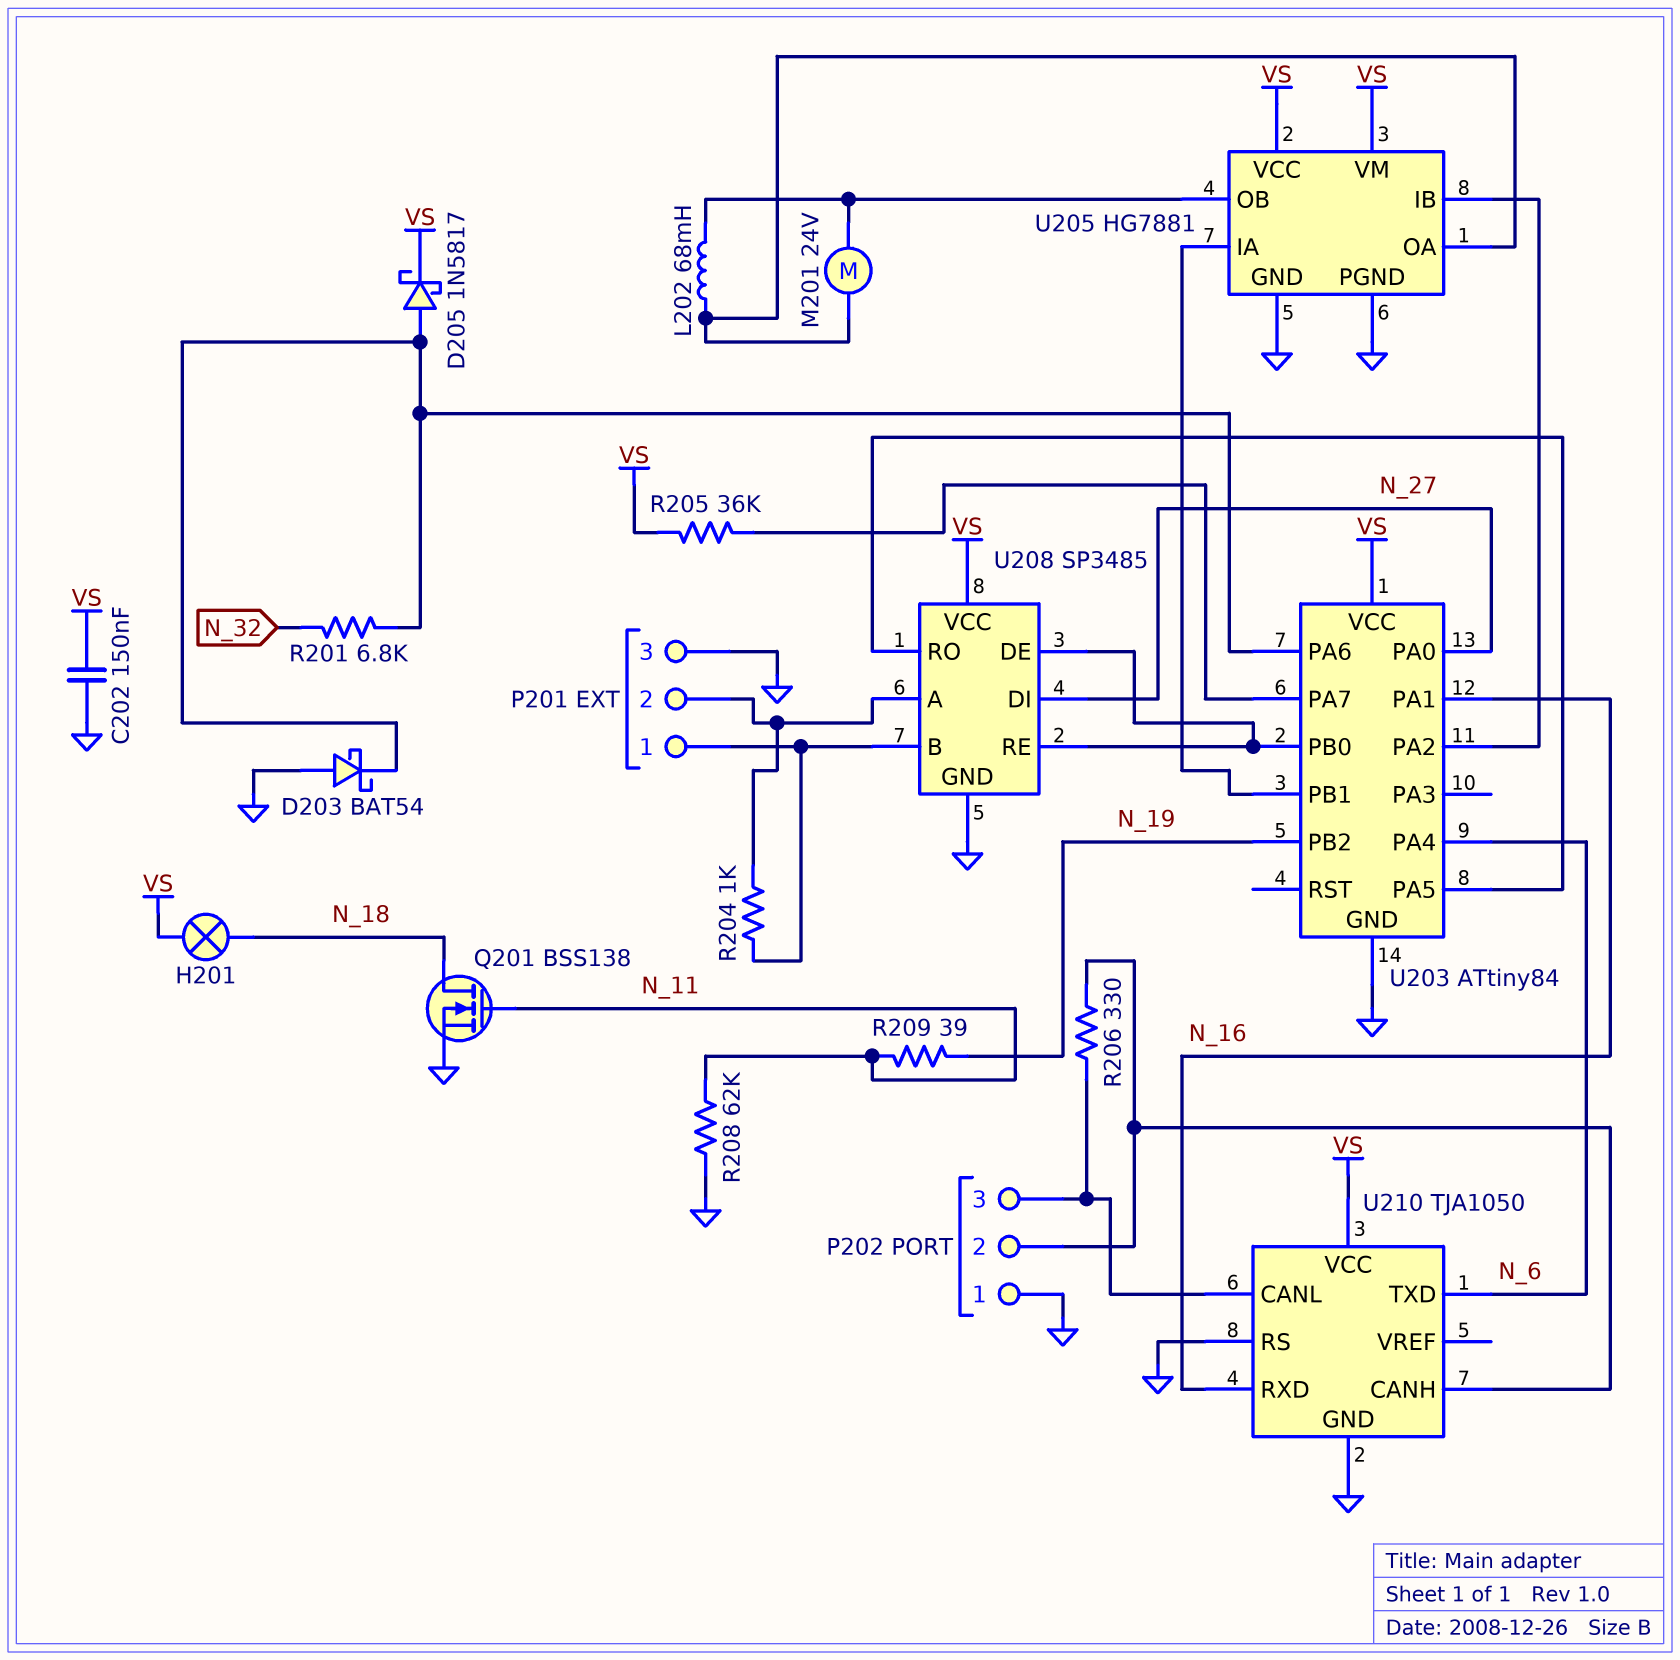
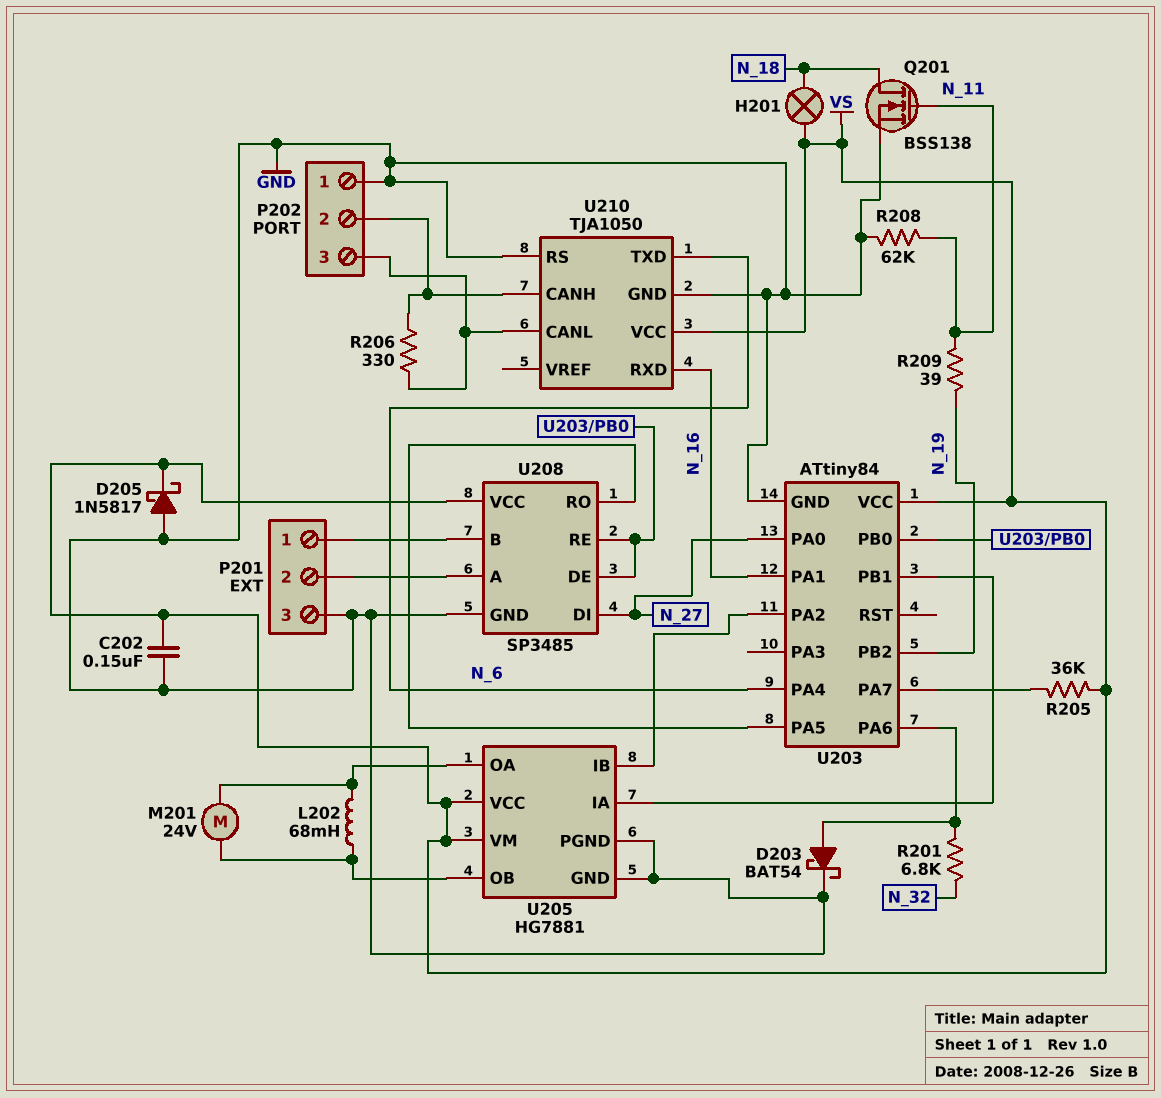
D203: schottky BAT54 (A GND, K U203/PA6) -> schottky BAT54 (A U203/PA6, K GND)
D205: schottky 1N5817 (A U203/PA6, K VS) -> schottky 1N5817 (A GND, K VS)
R204: 1k (P201/1, P201/2) -> none

